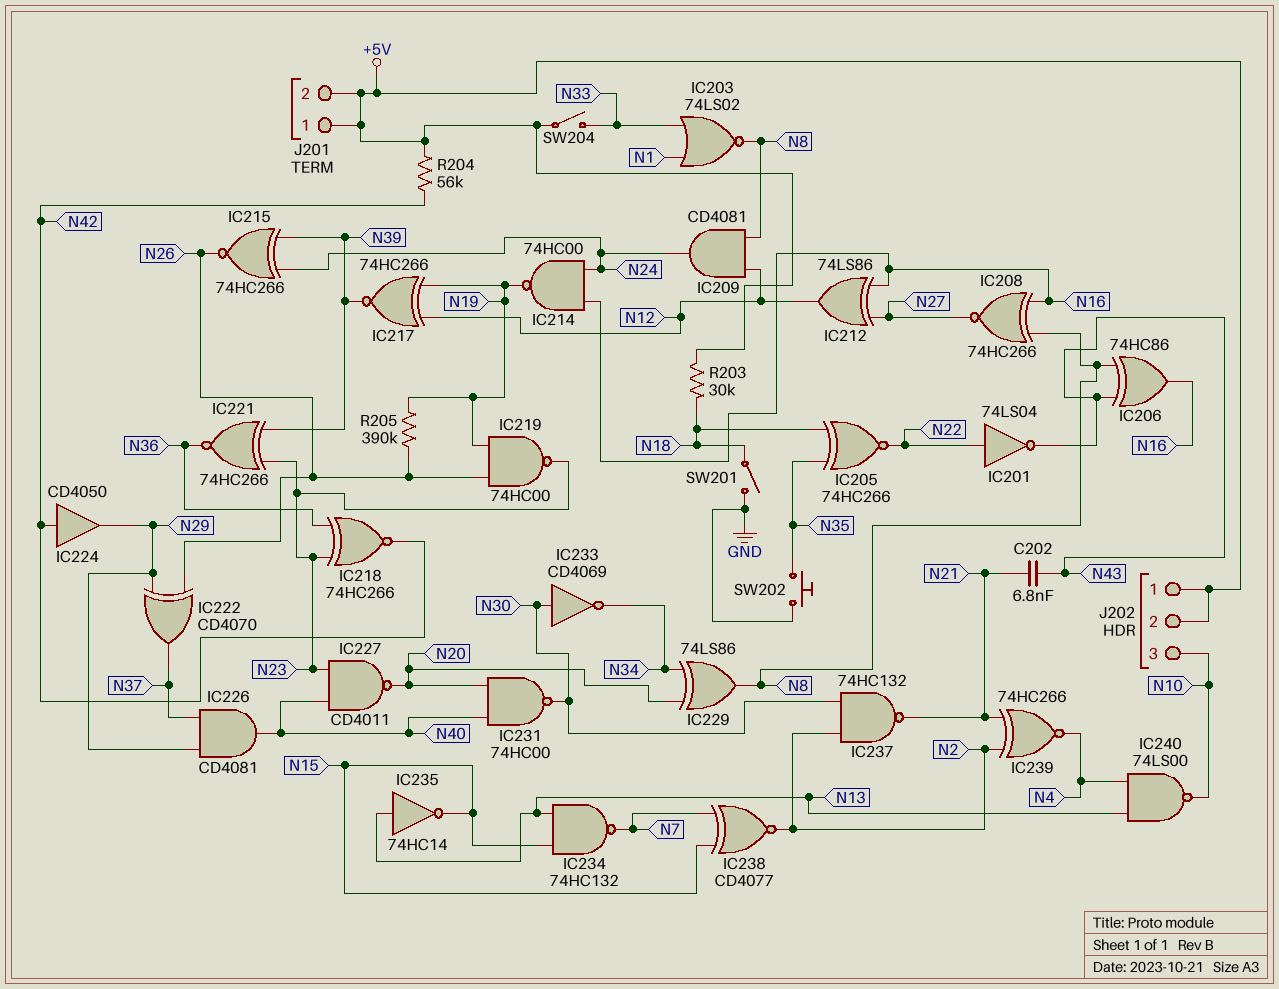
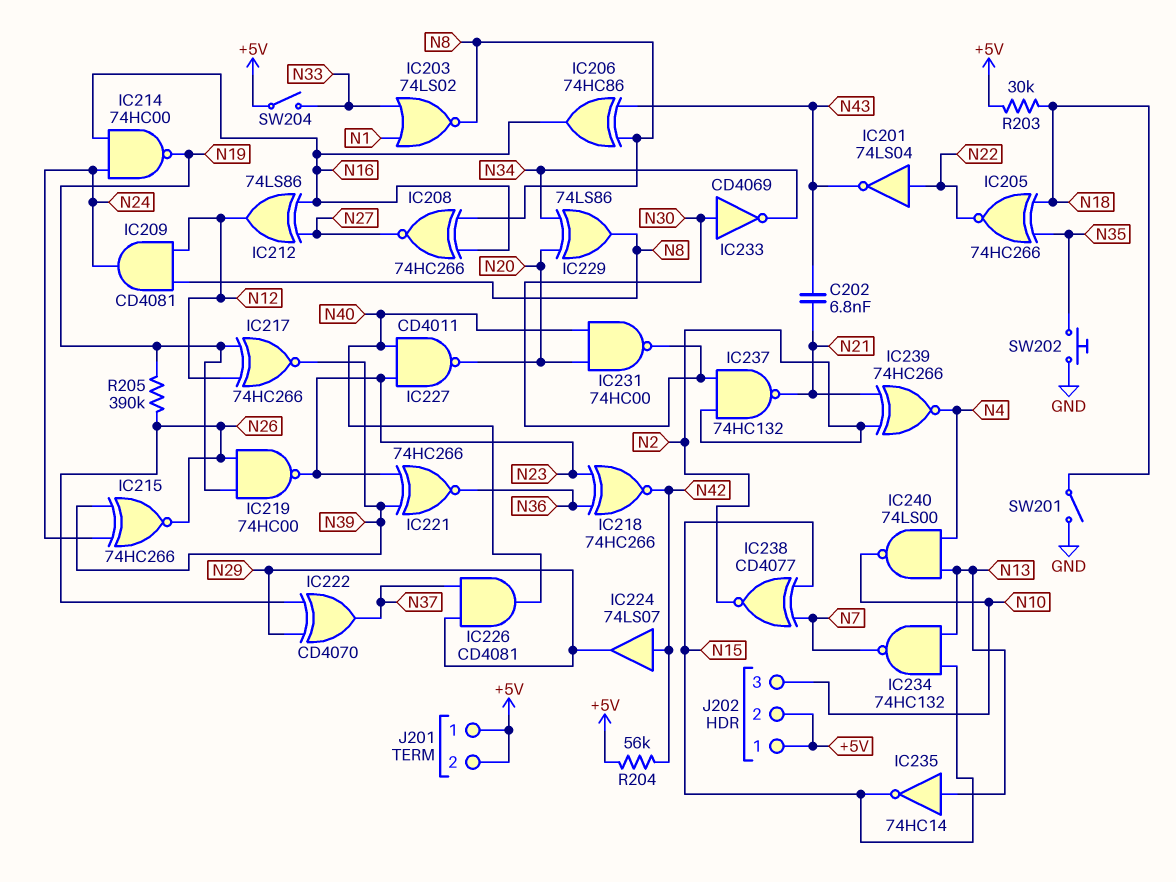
IC224: buffer CD4050 (in N42, out N29) -> buffer 74LS07 (in N42, out N29)

